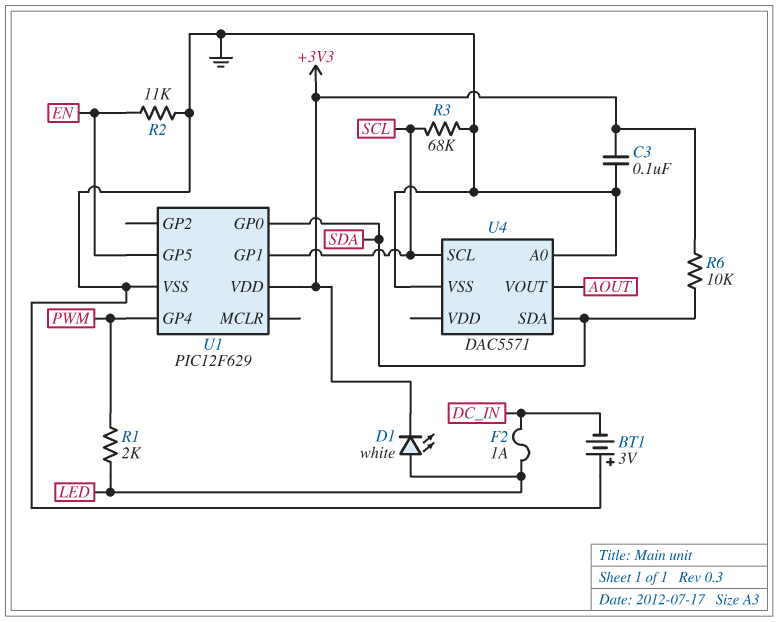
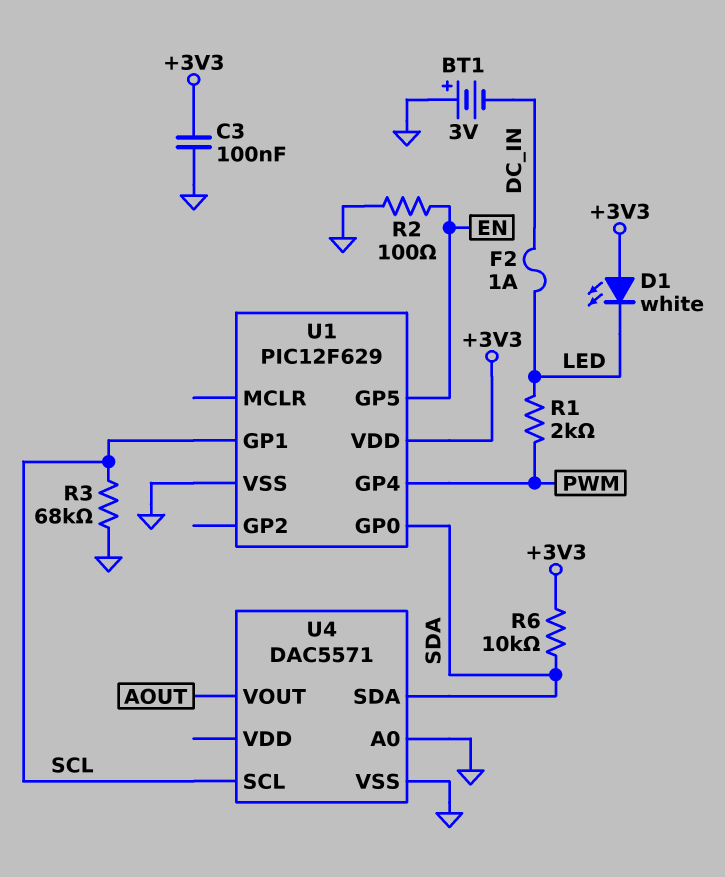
D1: LED white (A LED, K +3V3) -> LED white (A +3V3, K LED)
R2: 11k (EN, GND) -> 100 (EN, GND)

